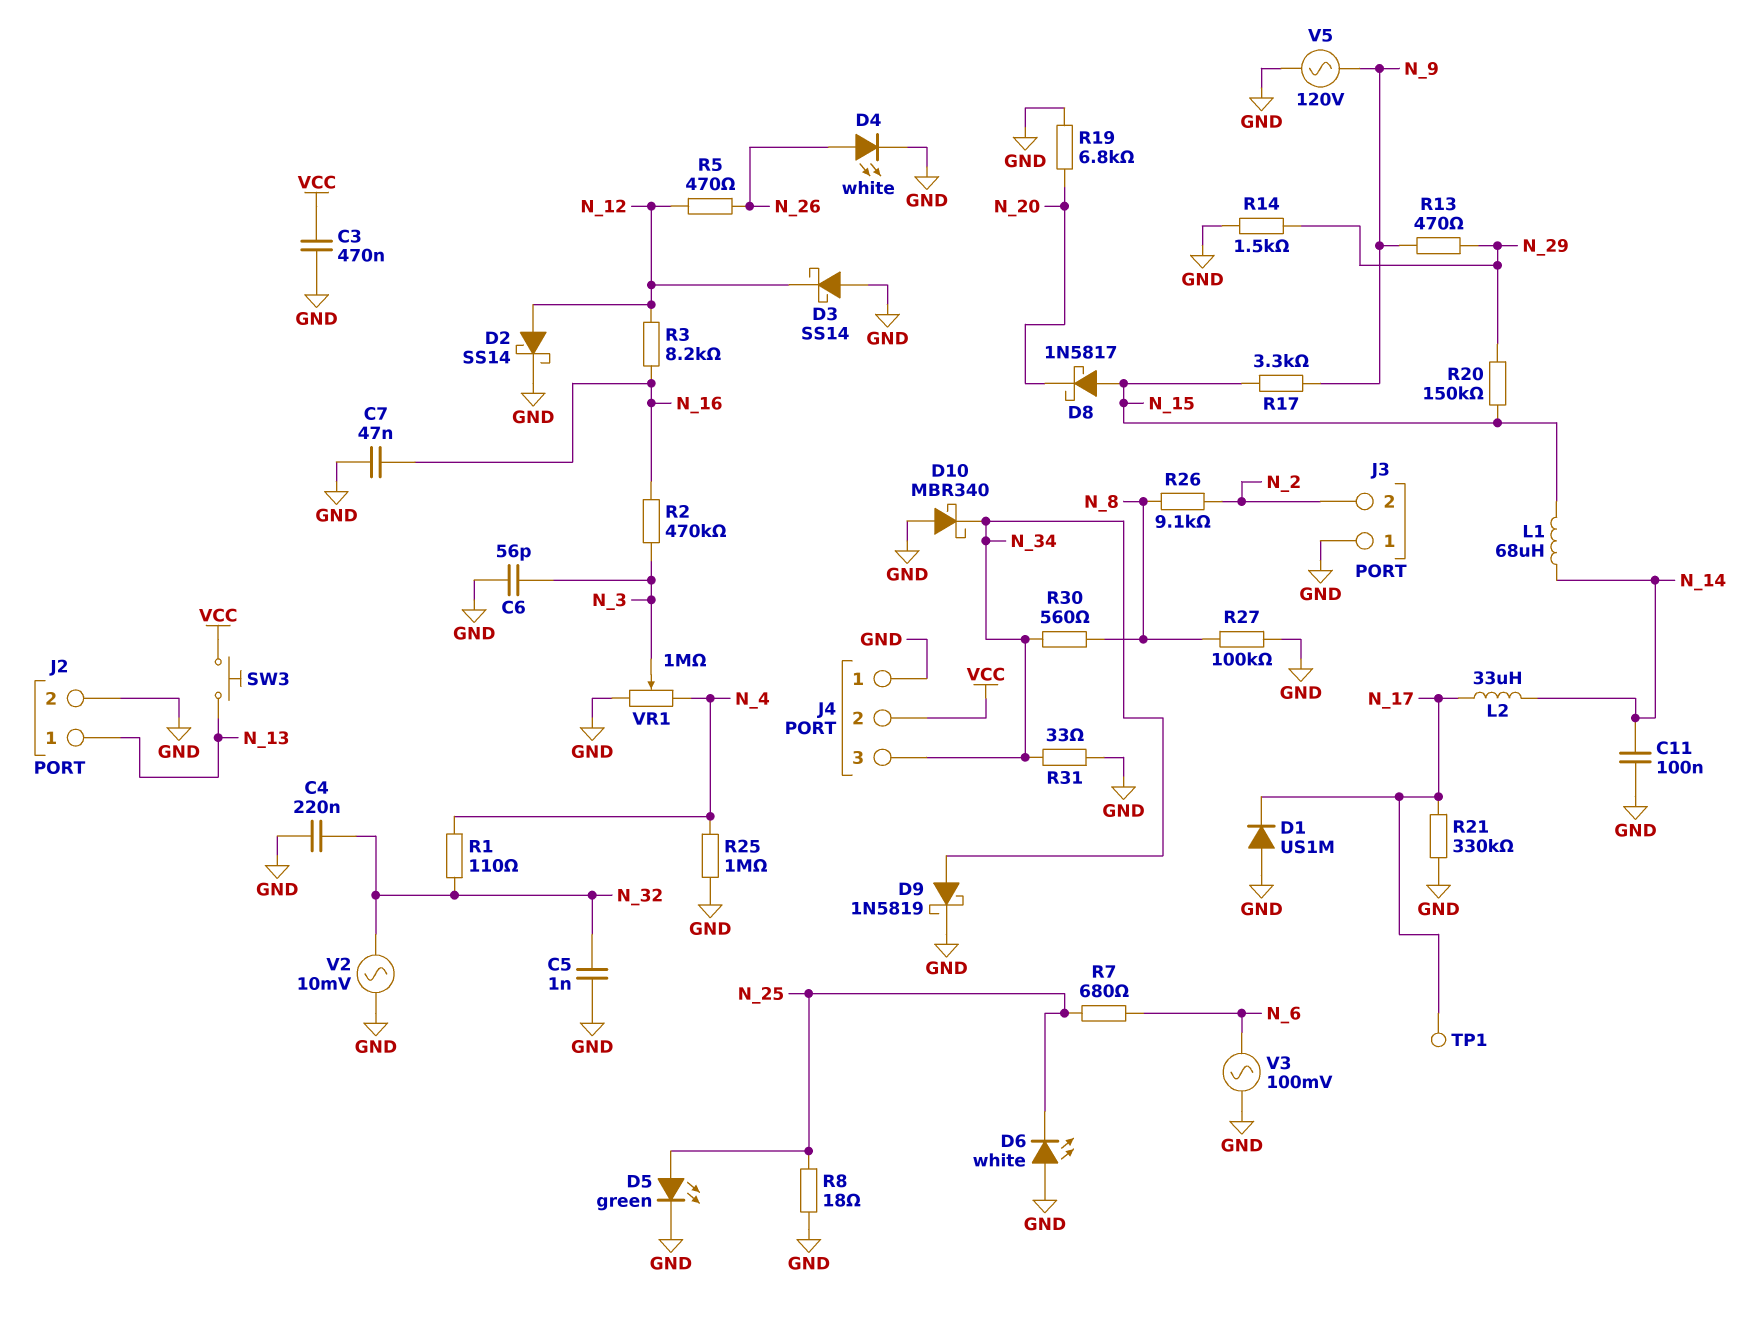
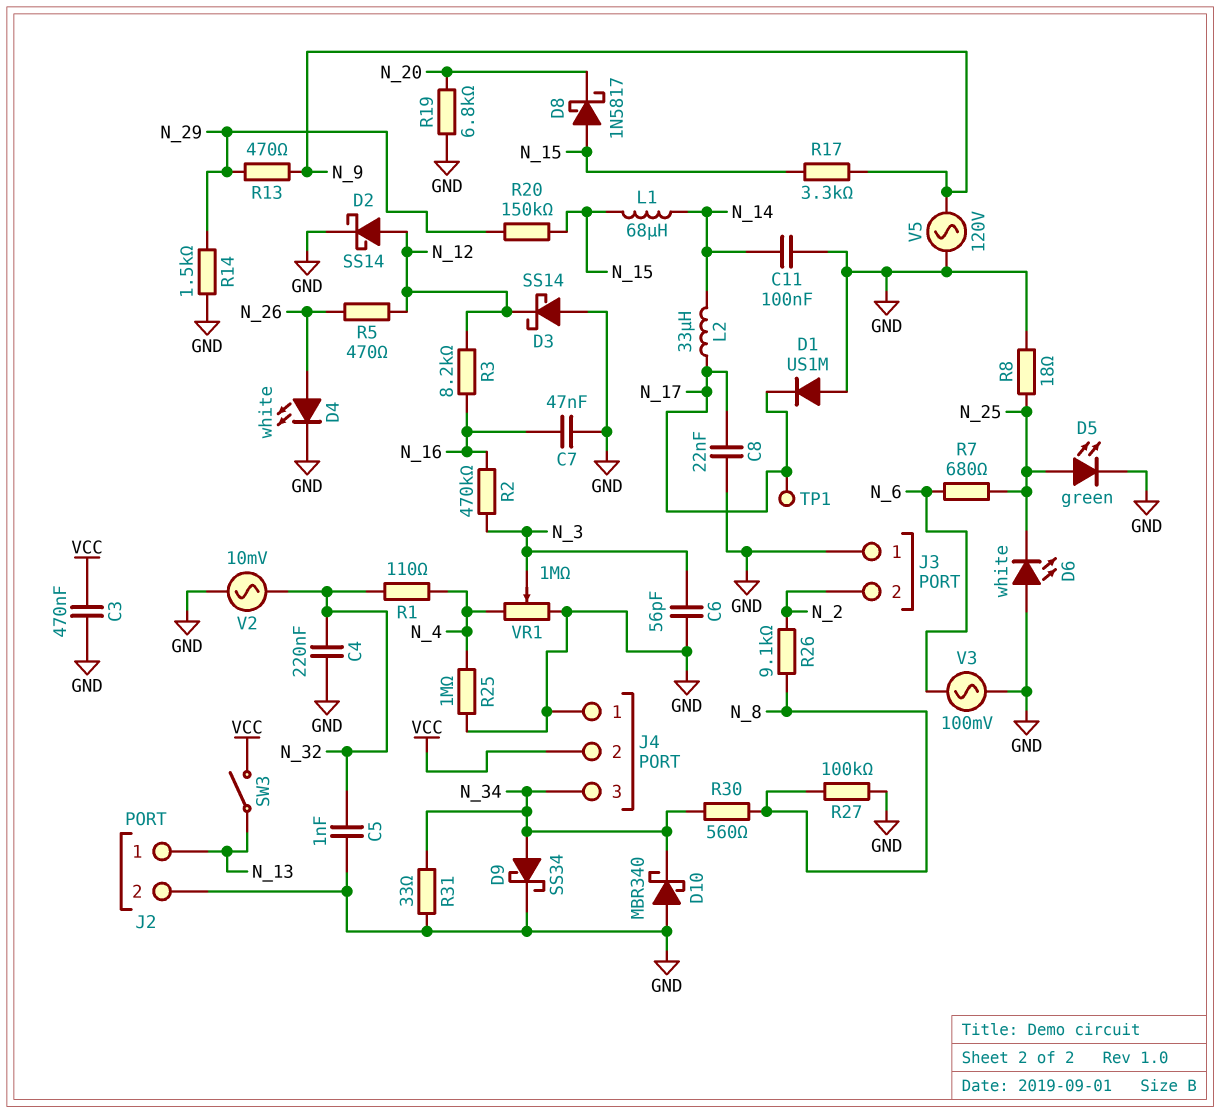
C8: none -> 22nF (GND, N_17)
D9: schottky 1N5819 (A N_34, K GND) -> schottky SS34 (A N_34, K GND)
R21: 330k (GND, N_17) -> none
SW3: button (N_13, VCC) -> switch (N_13, VCC)

